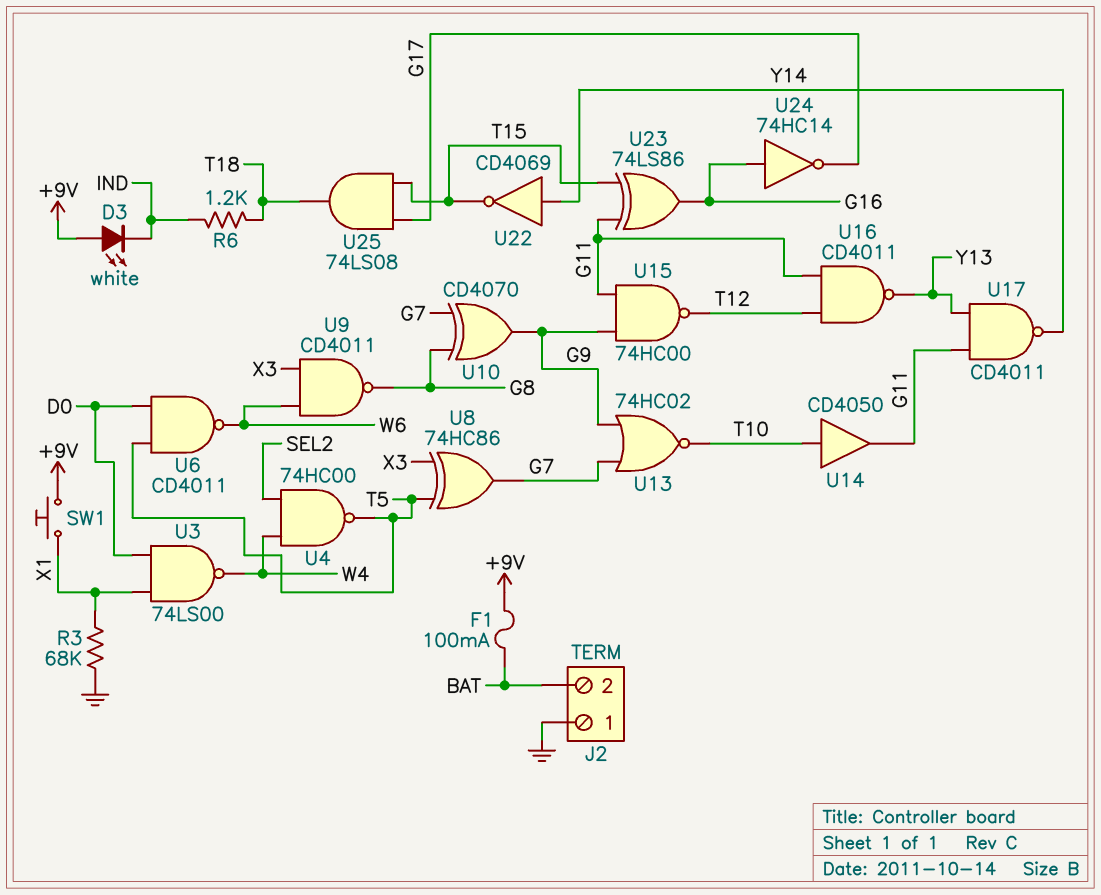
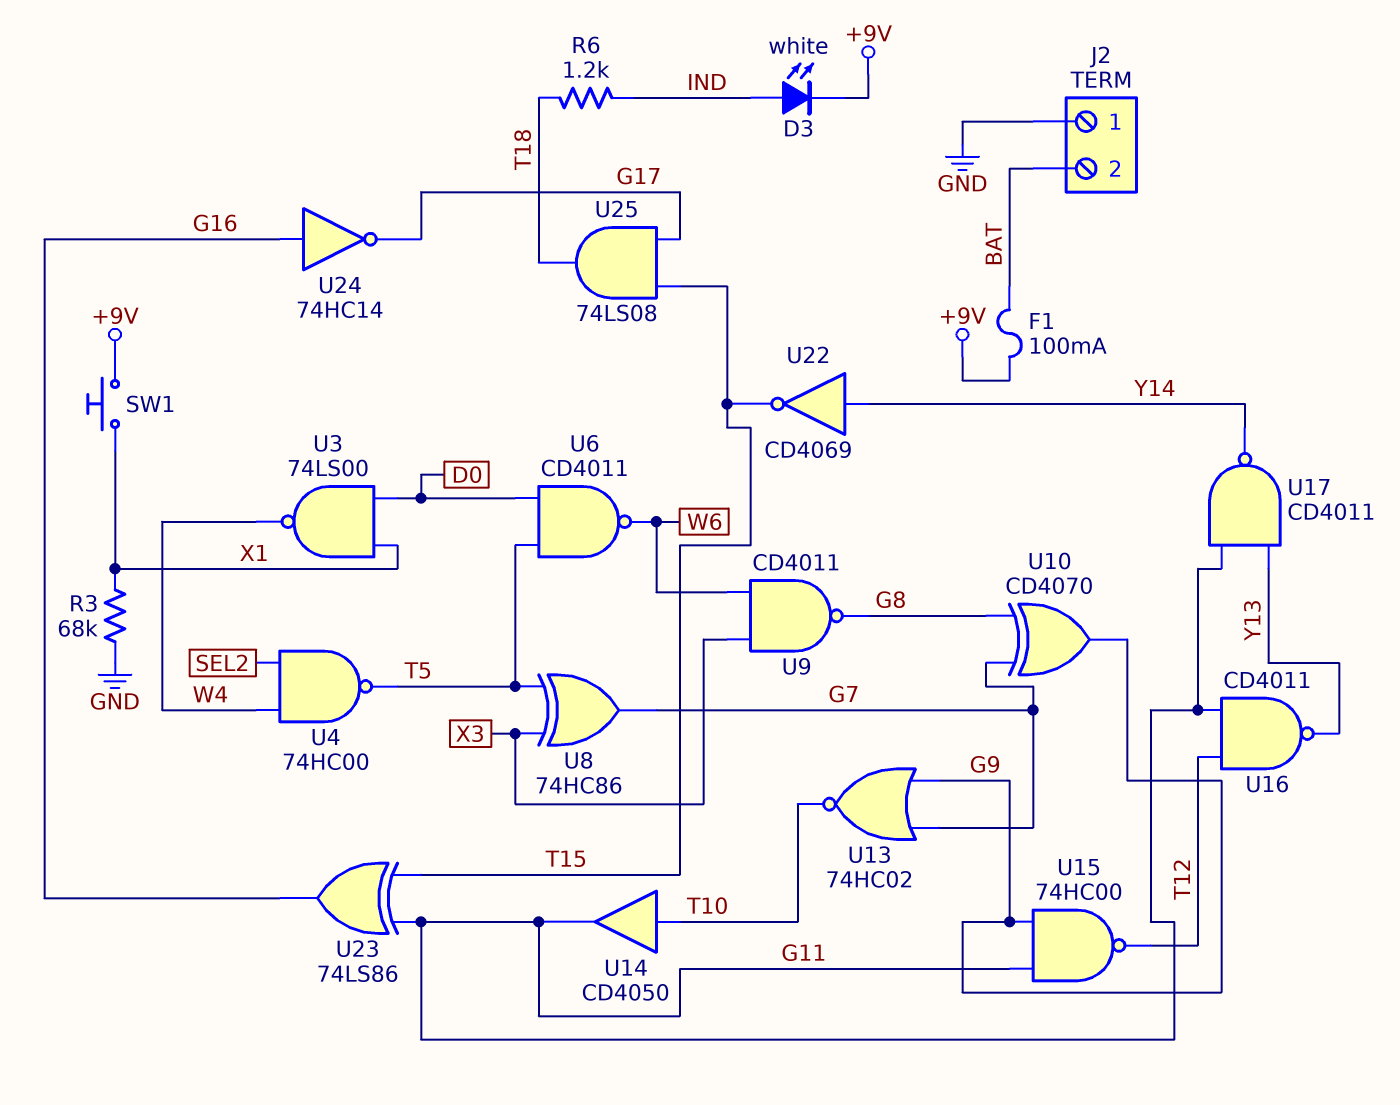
D3: LED white (A +9V, K IND) -> LED white (A IND, K +9V)

